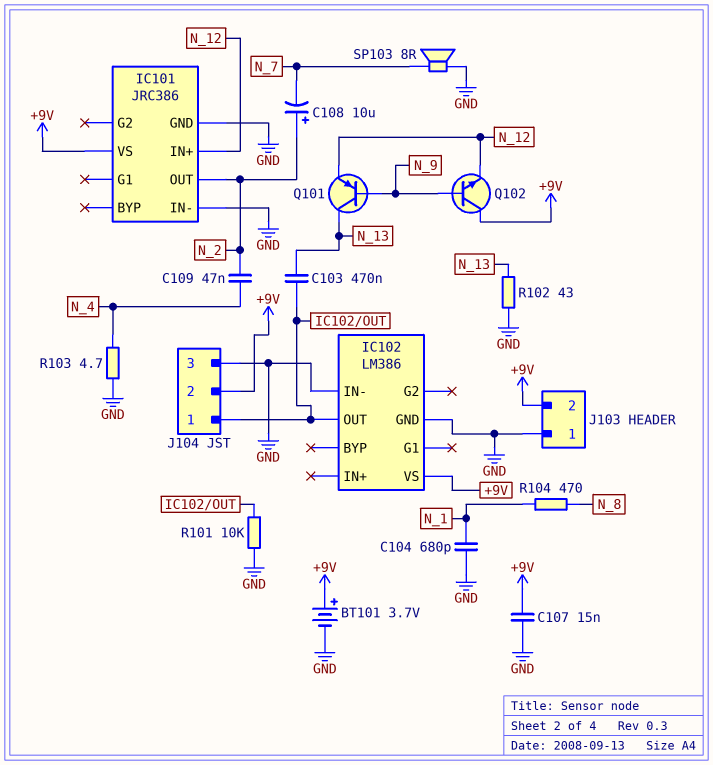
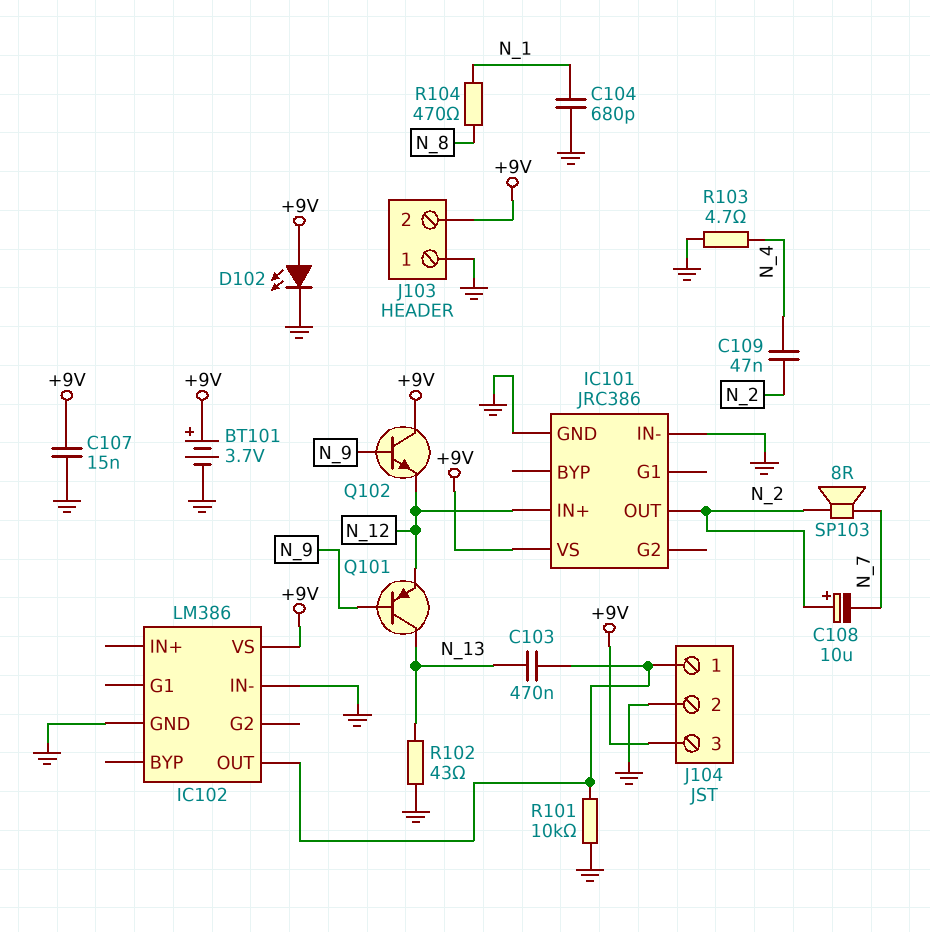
D102: none -> LED (A +9V, K GND)
J104 pin 2: +9V -> GND
J104 pin 3: GND -> +9V
SP103: speaker 8R (GND, N_7) -> speaker 8R (N_2, N_7)

